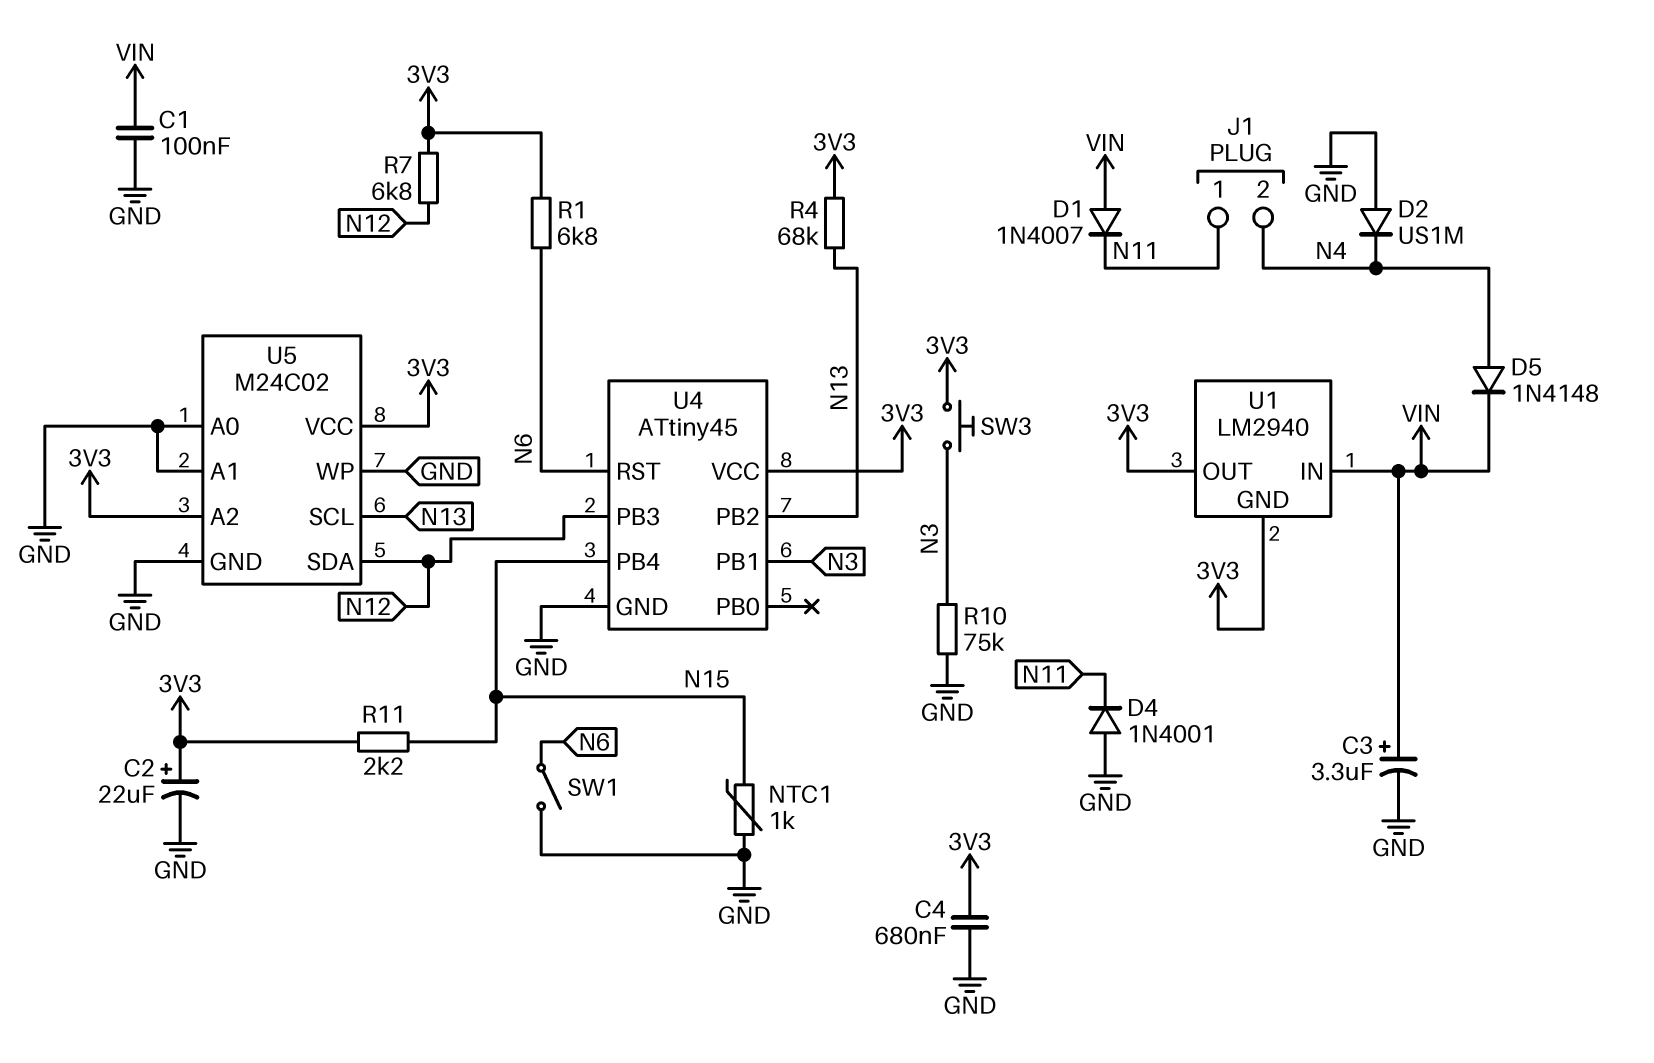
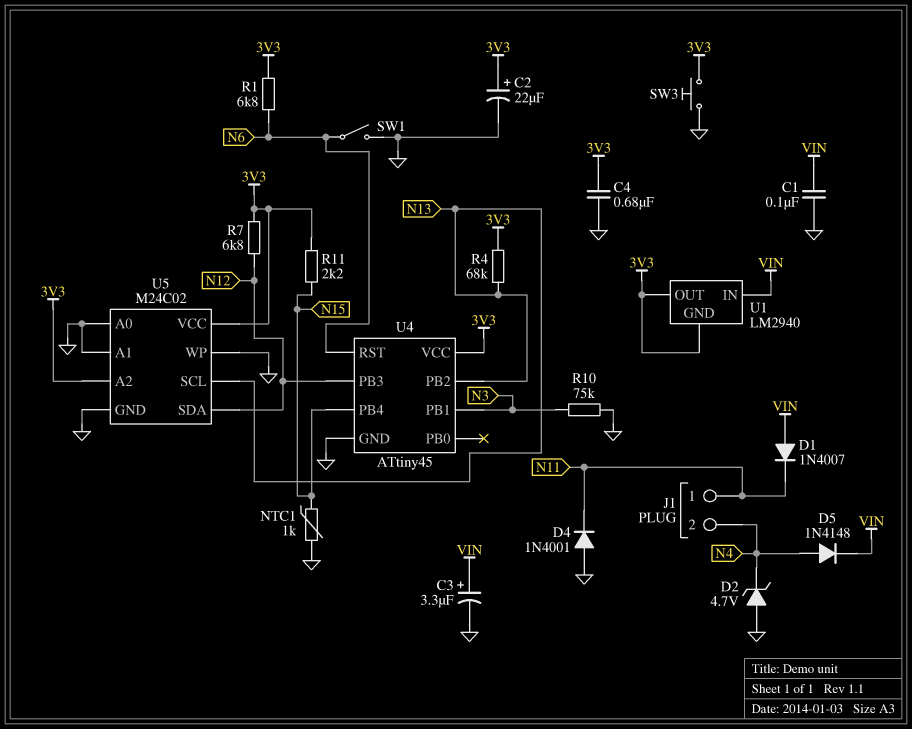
D2: diode US1M (A GND, K N4) -> zener 4.7V (A GND, K N4)
SW3: button (3V3, N3) -> button (3V3, GND)

